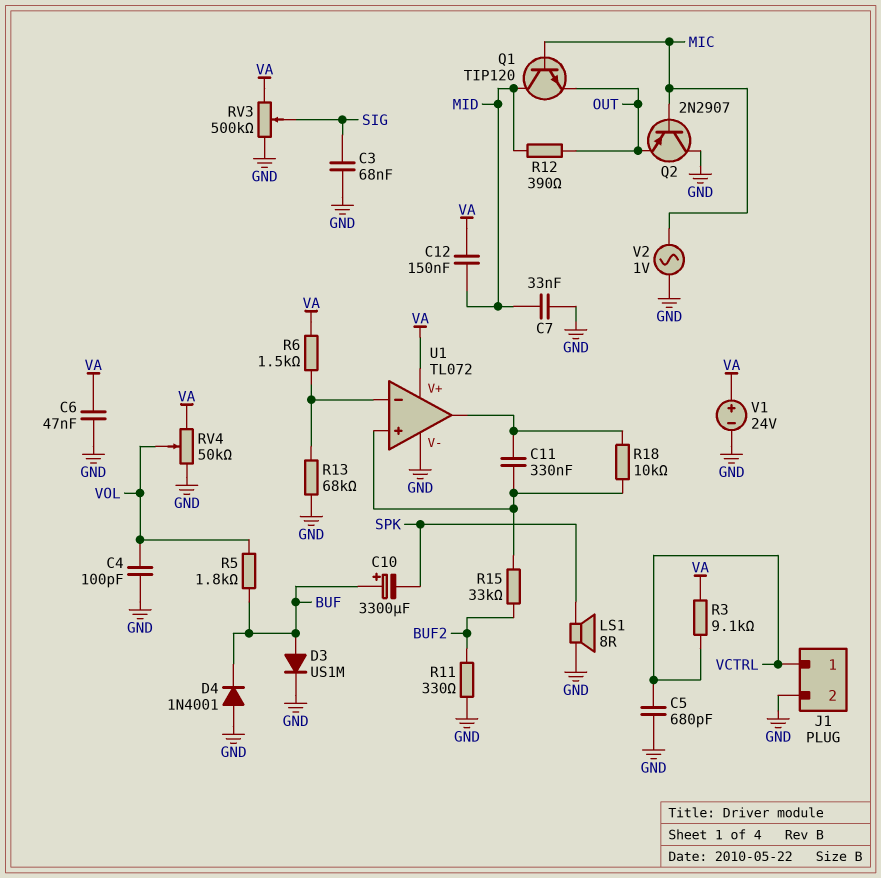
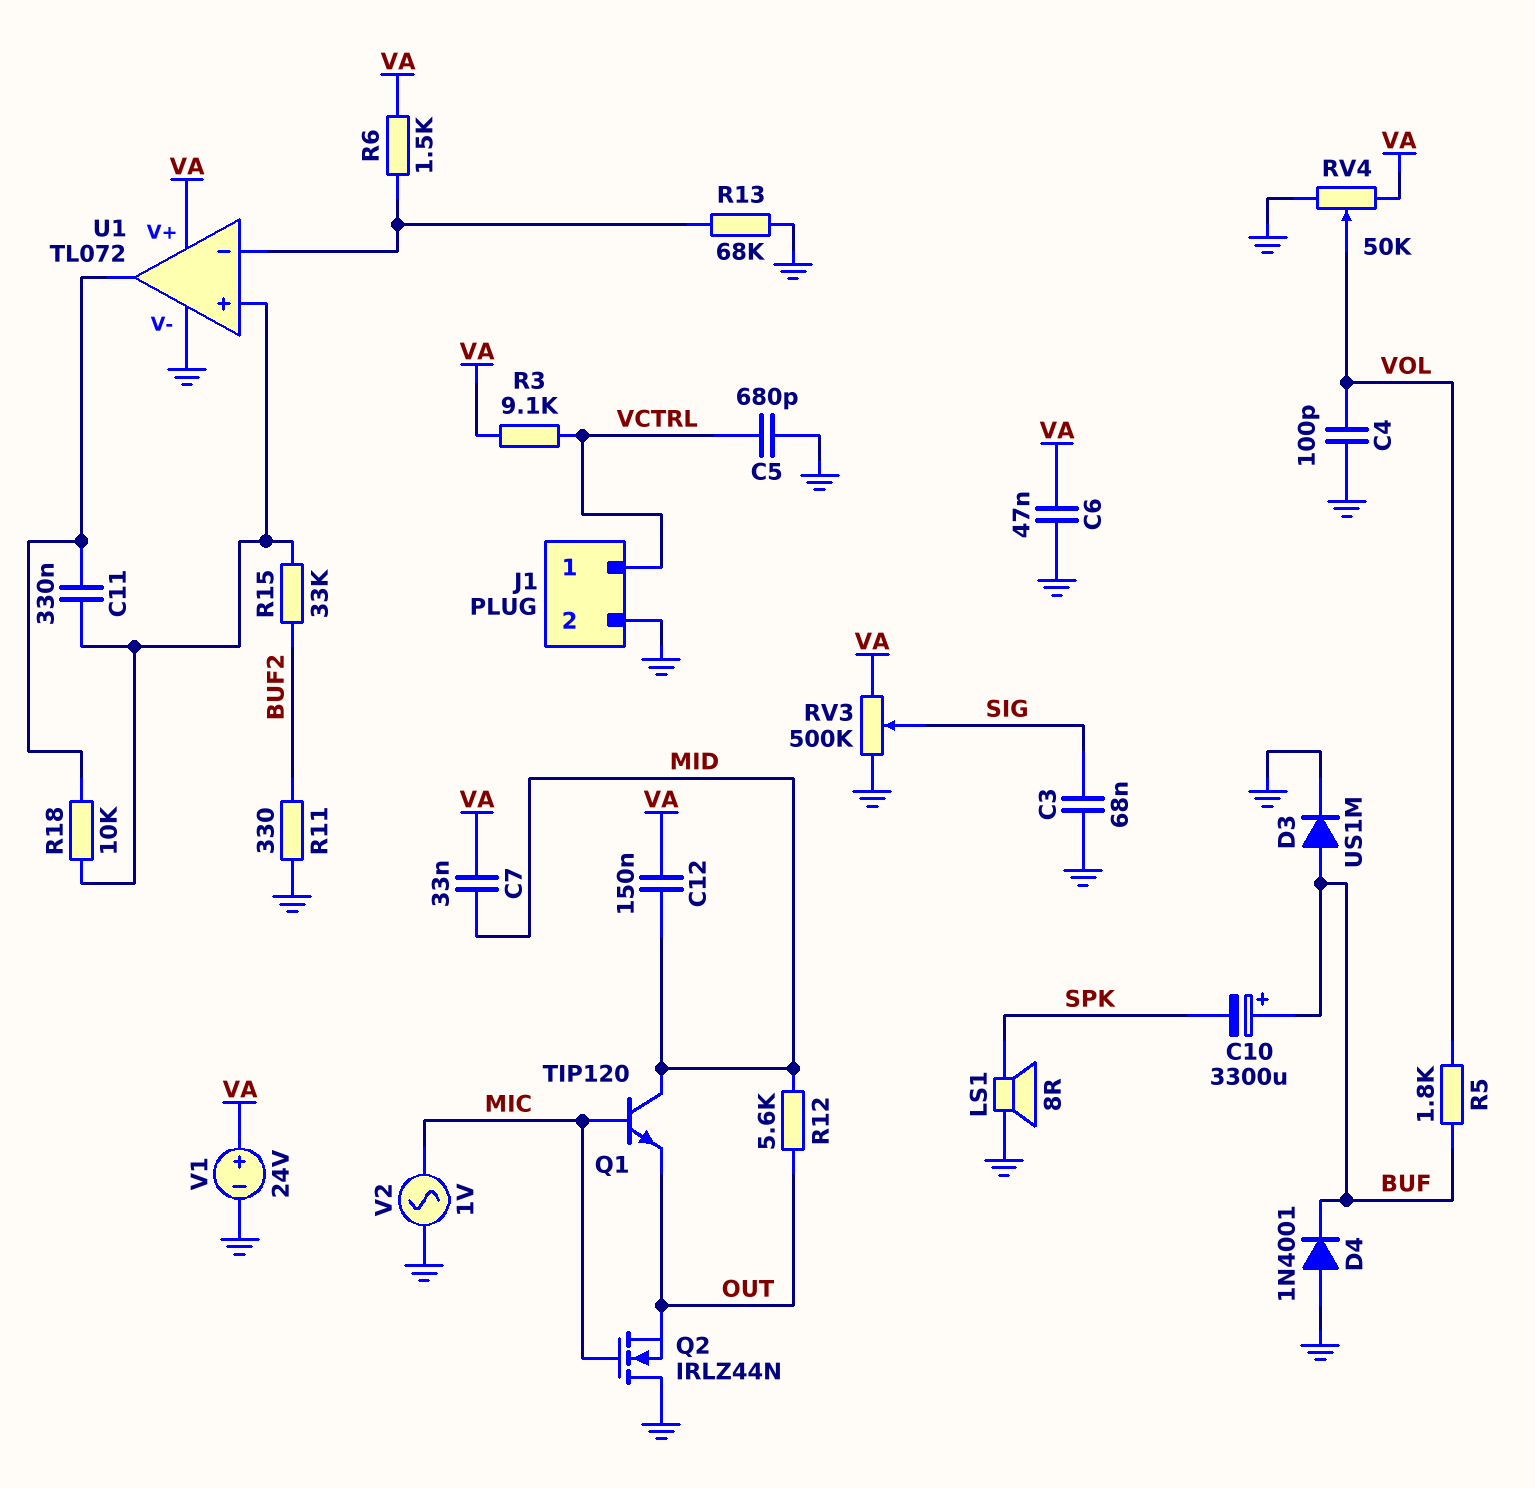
C7: 33nF (GND, MID) -> 33nF (MID, VA)
Q2: PNP 2N2907 (B MIC, C GND, E OUT) -> NMOS IRLZ44N (G MIC, D GND, S OUT)
R12: 390 (MID, OUT) -> 5.6k (MID, OUT)

